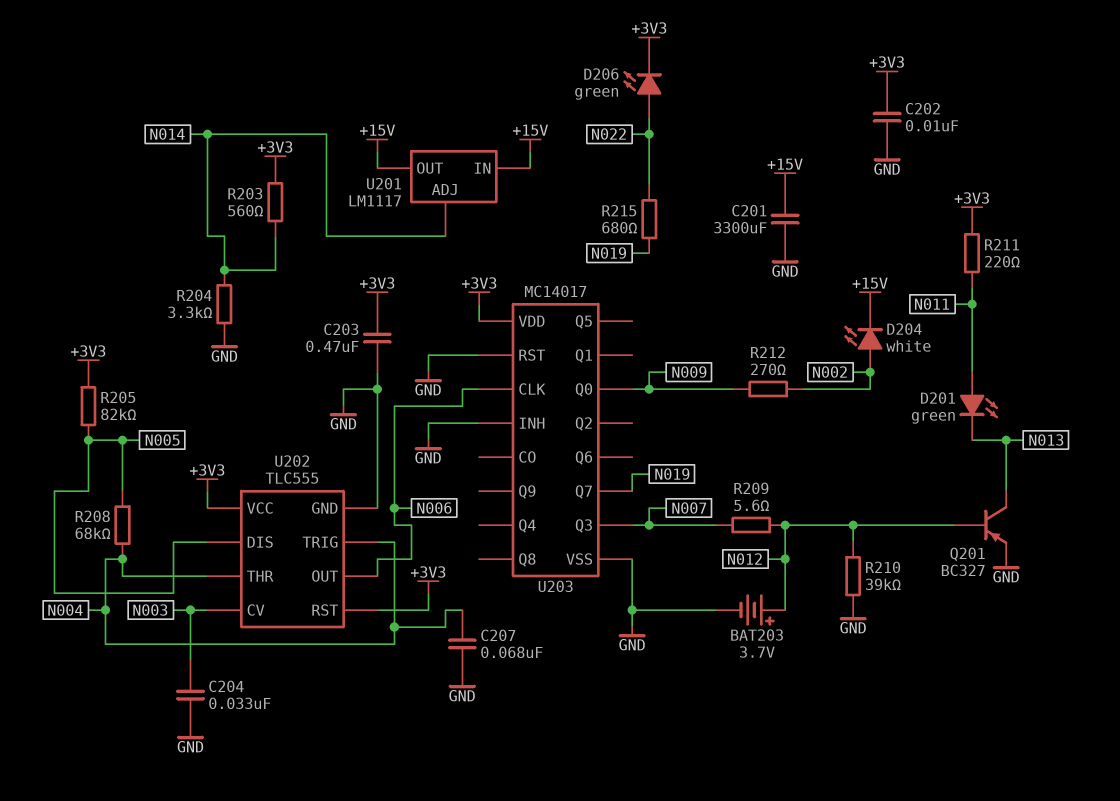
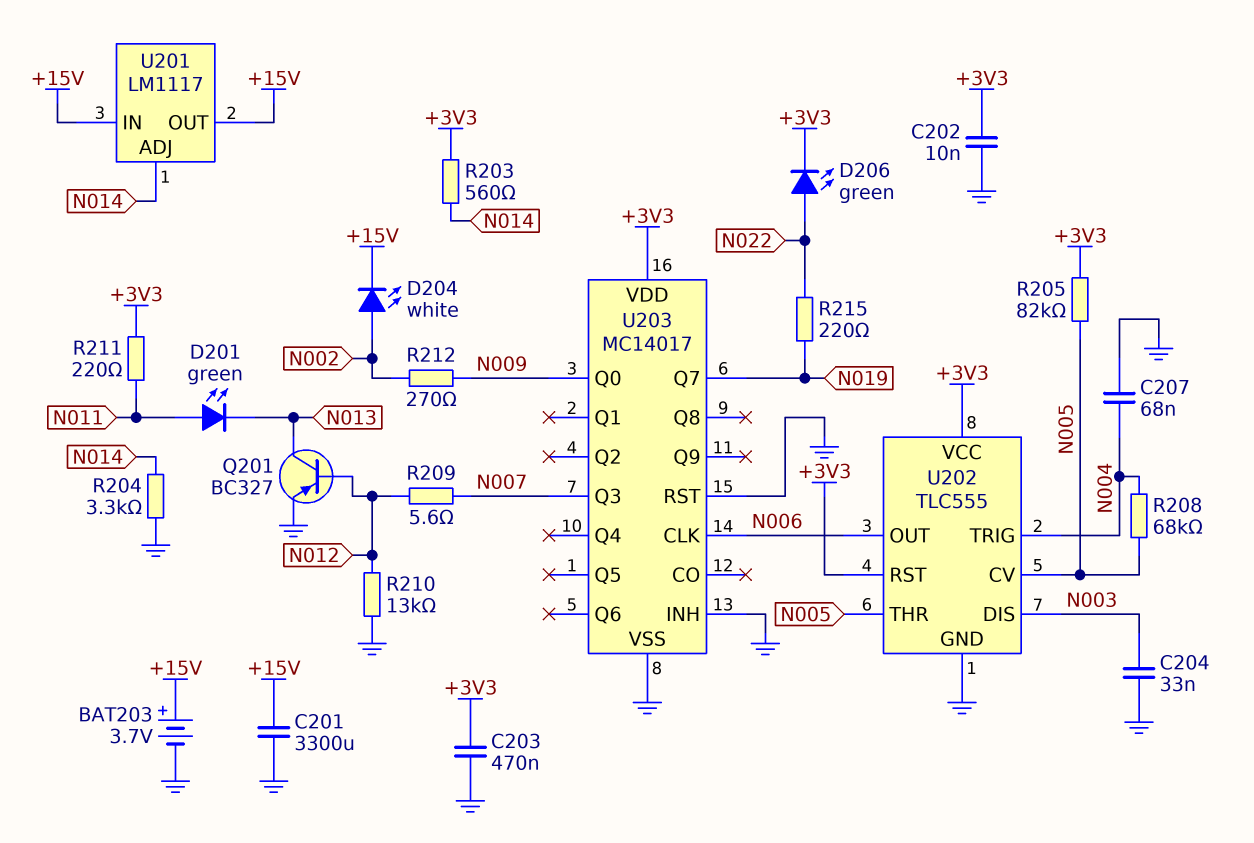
BAT203: 3.7V (plus N012, minus GND) -> 3.7V (plus +15V, minus GND)
R210: 39k (GND, N012) -> 13k (GND, N012)
R215: 680 (N019, N022) -> 220 (N019, N022)
U202 pin CV: N003 -> N005
U202 pin DIS: N005 -> N003
U202 pin THR: N004 -> N005

